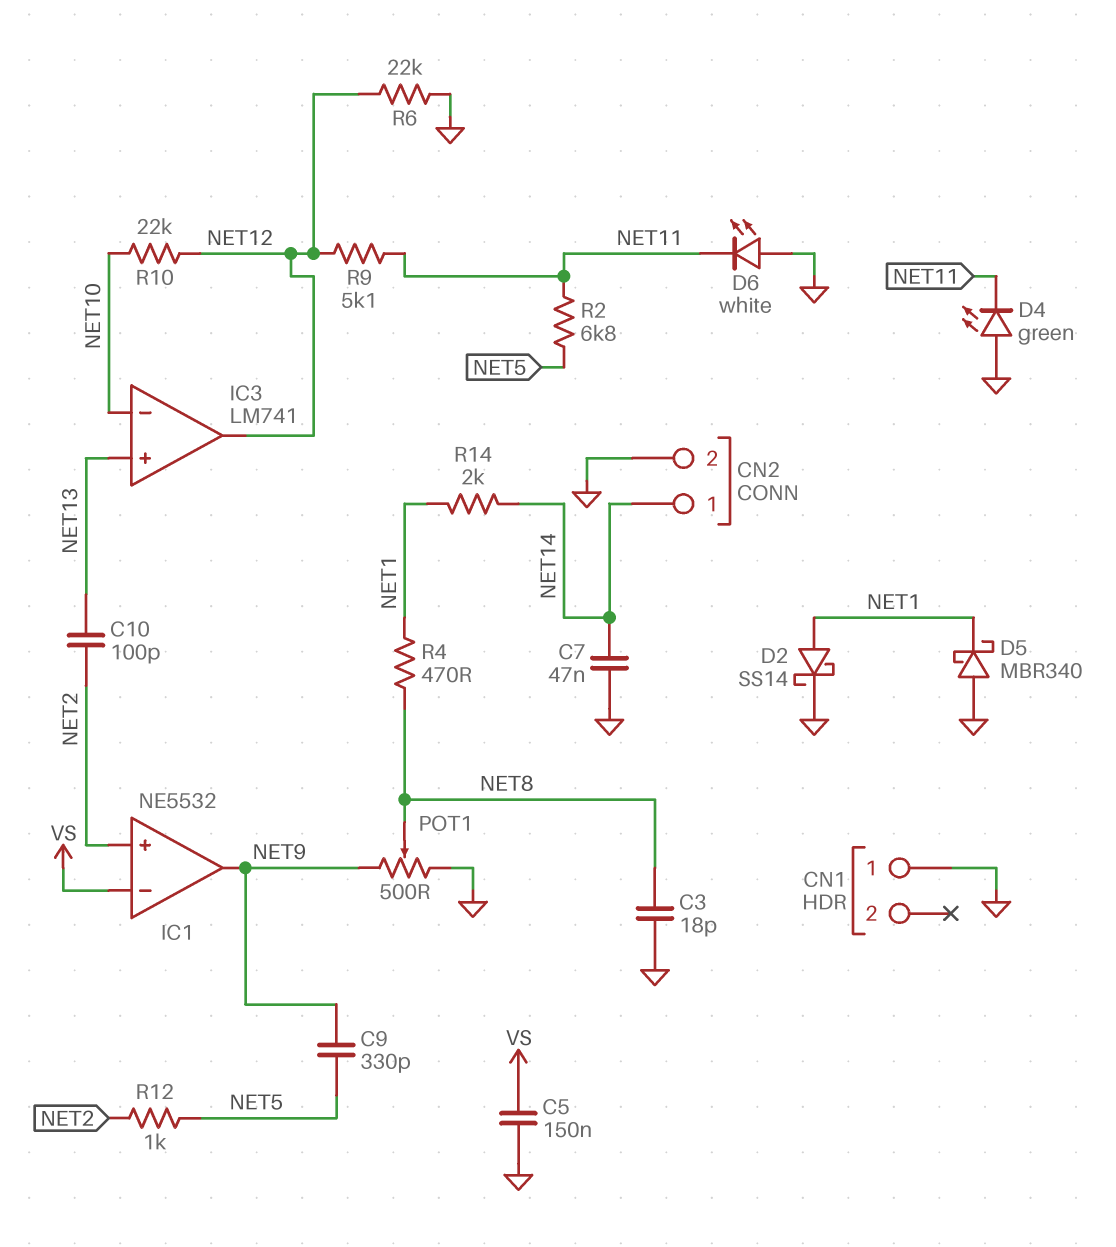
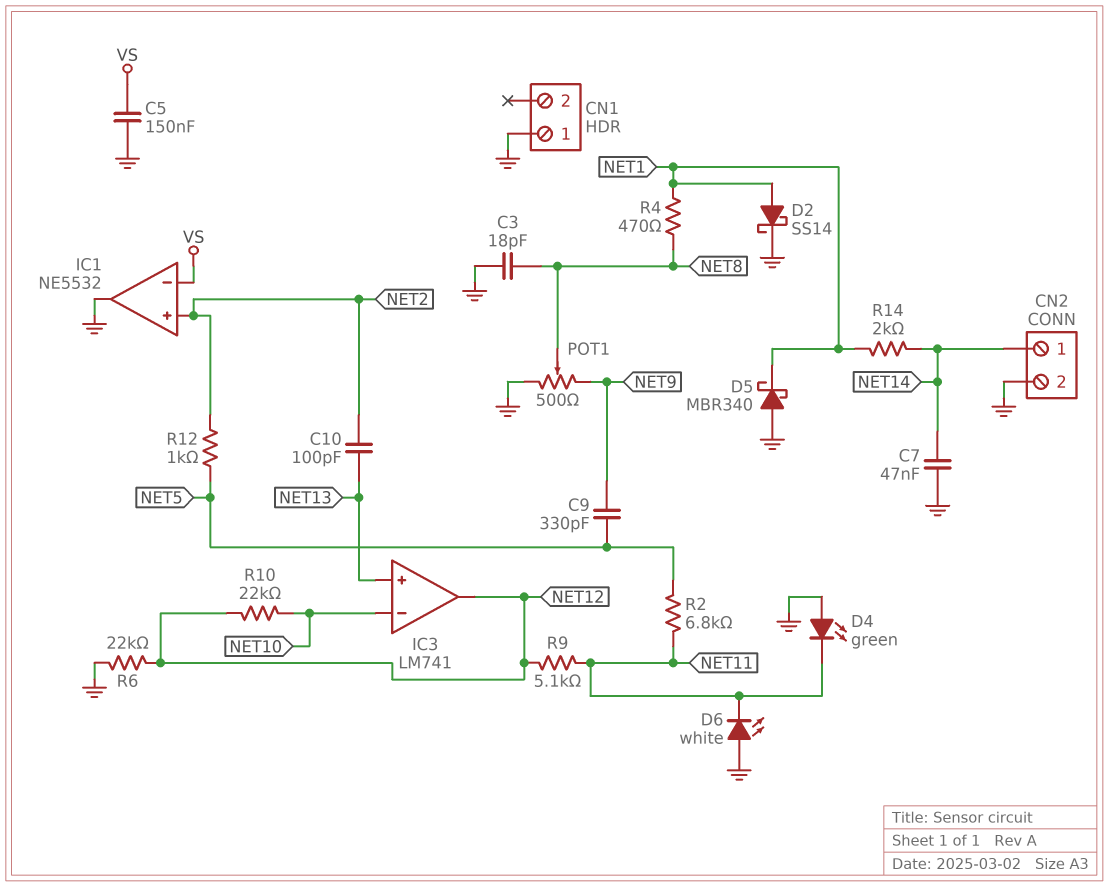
IC1 pin out: NET9 -> GND

